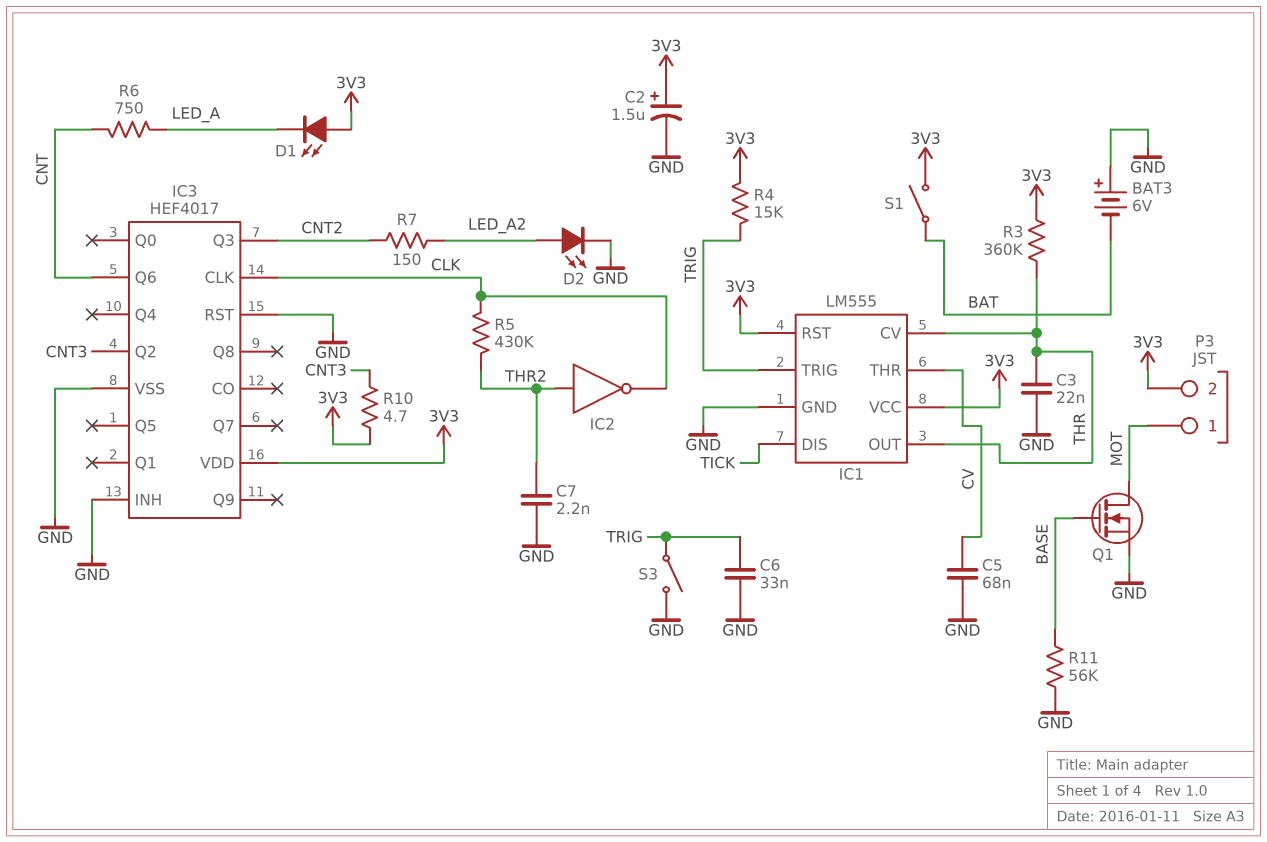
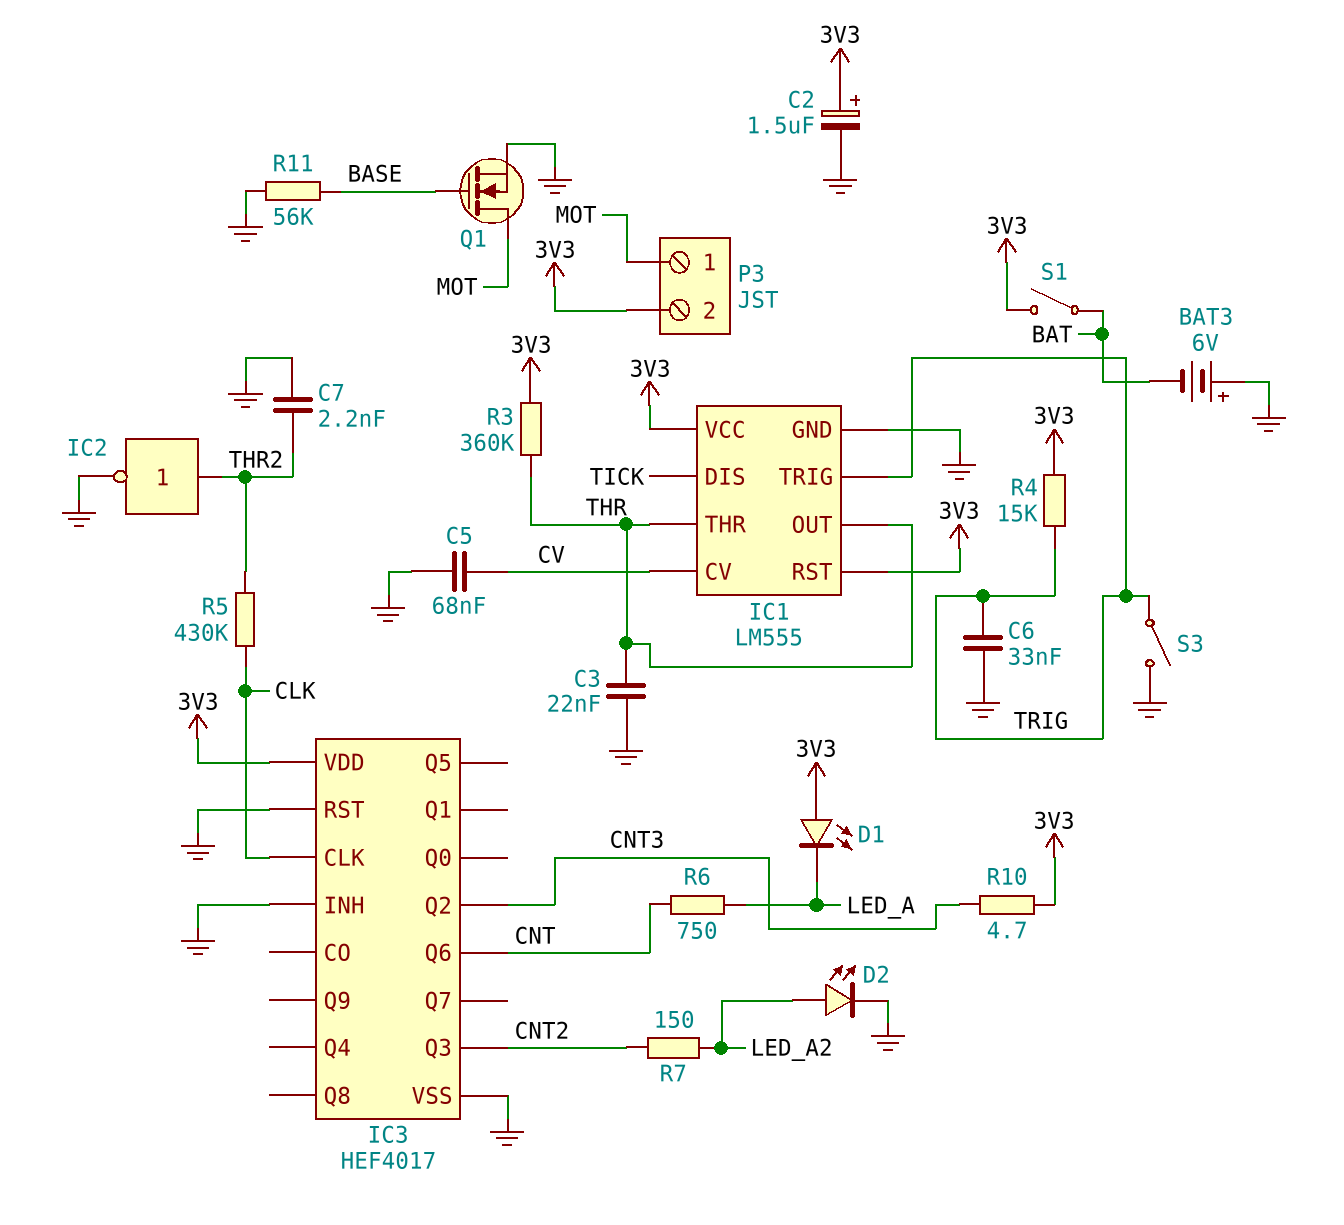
IC1 pin CV: THR -> CV
IC1 pin THR: CV -> THR
IC2: NOT (in THR2, out CLK) -> NOT (in THR2, out GND)

